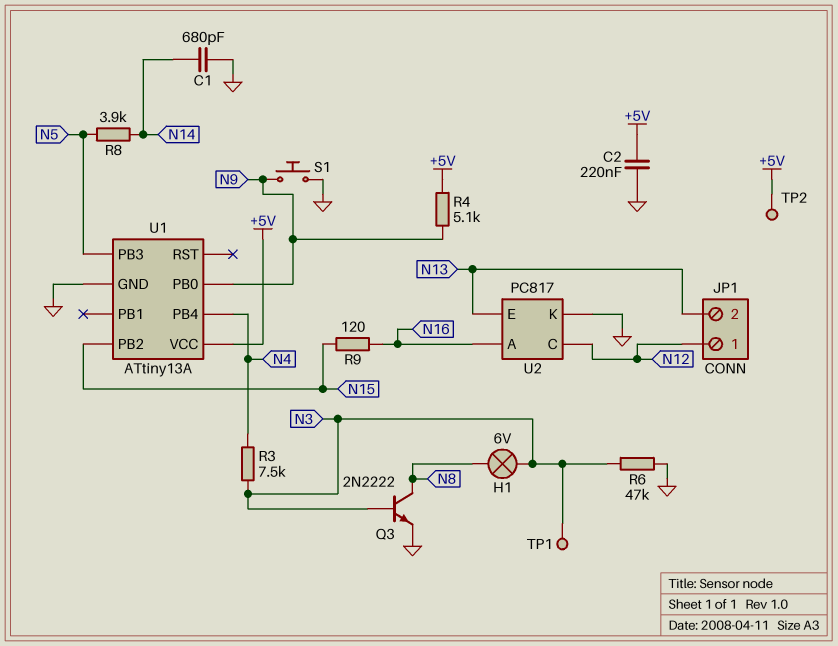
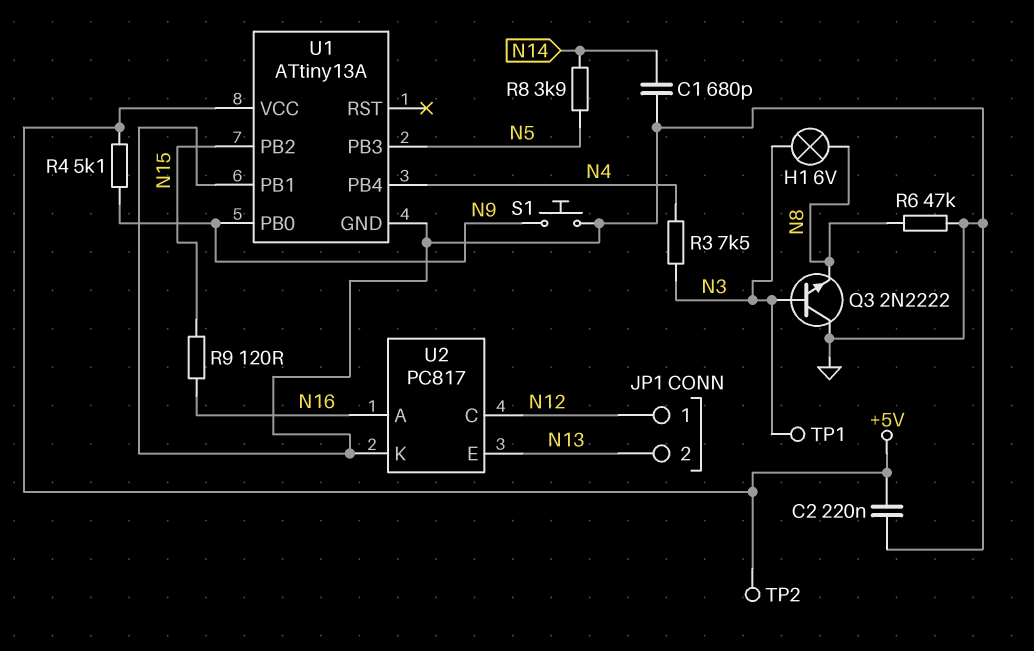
Q3: NPN 2N2222 (B N3, C N8, E GND) -> NPN 2N2222 (B N3, C GND, E N8)
R6: 47k (GND, N3) -> 47k (GND, N8)
U1 pin PB1: none -> GND

